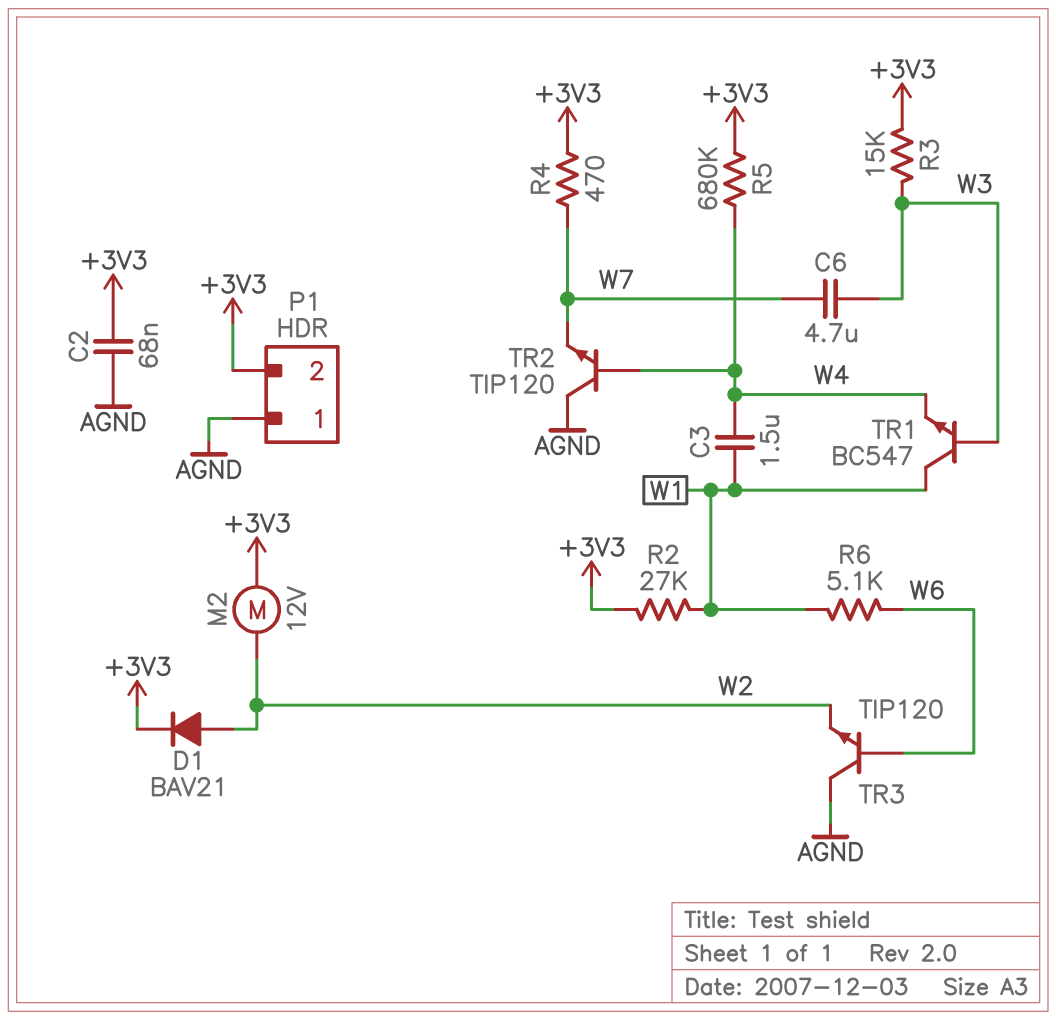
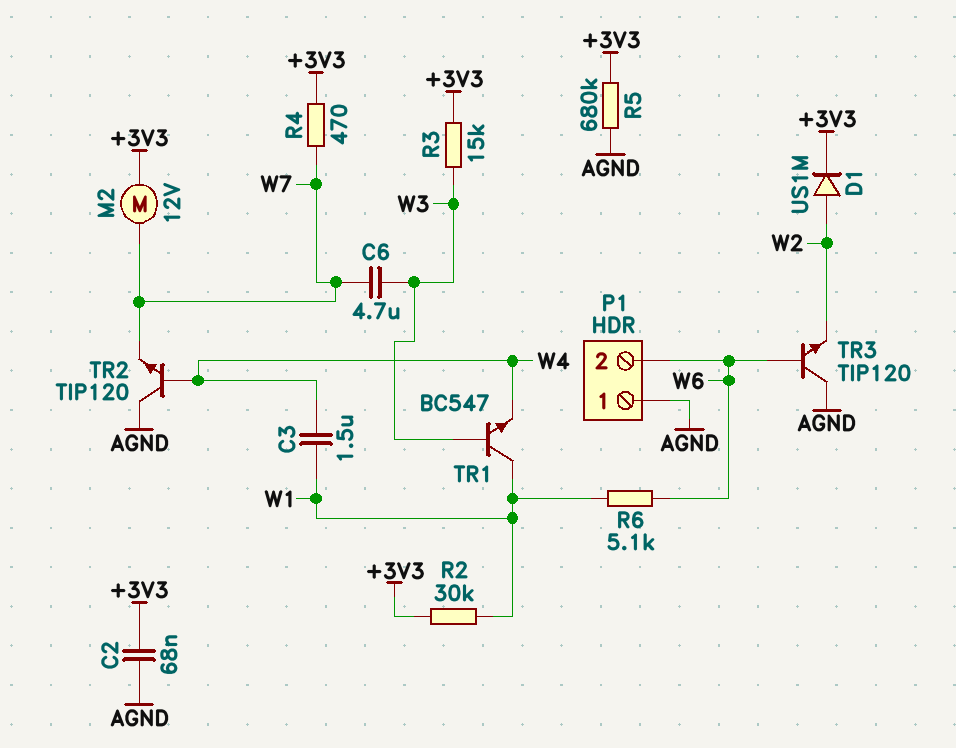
D1: diode BAV21 (A W2, K +3V3) -> diode US1M (A W2, K +3V3)
M2: motor 12V (+3V3, W2) -> motor 12V (+3V3, W7)
P1 pin 2: +3V3 -> W6
R2: 27k (+3V3, W1) -> 30k (+3V3, W1)
R5: 680k (+3V3, W4) -> 680k (+3V3, AGND)

